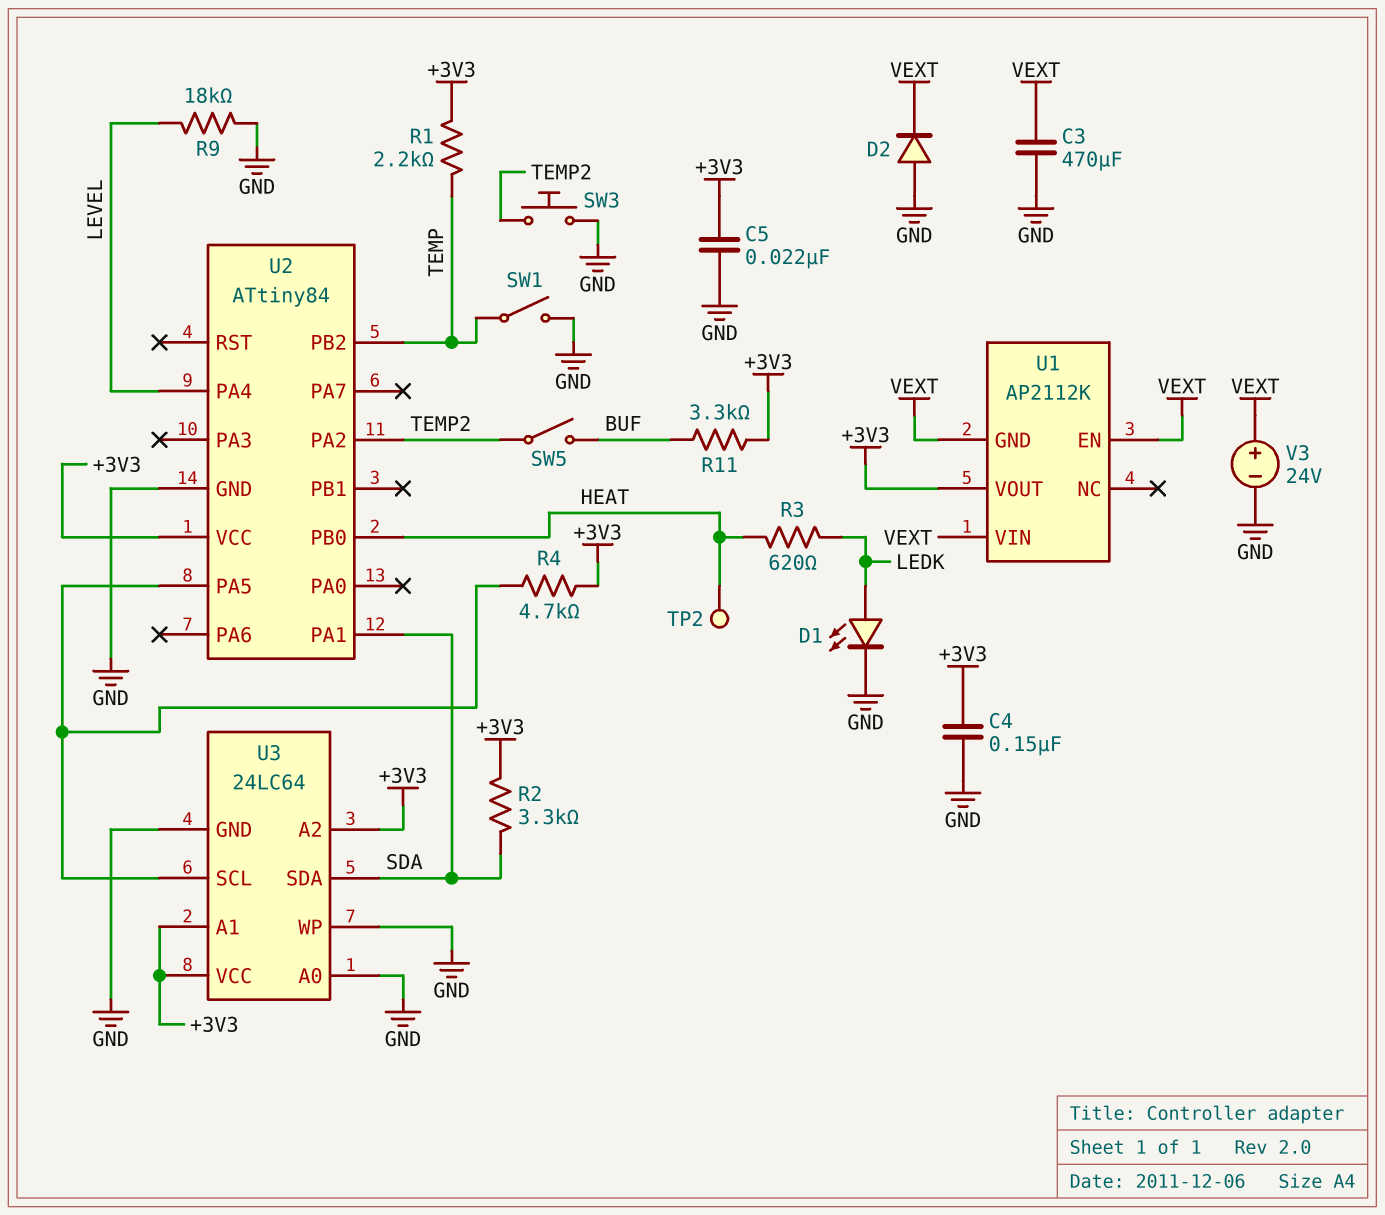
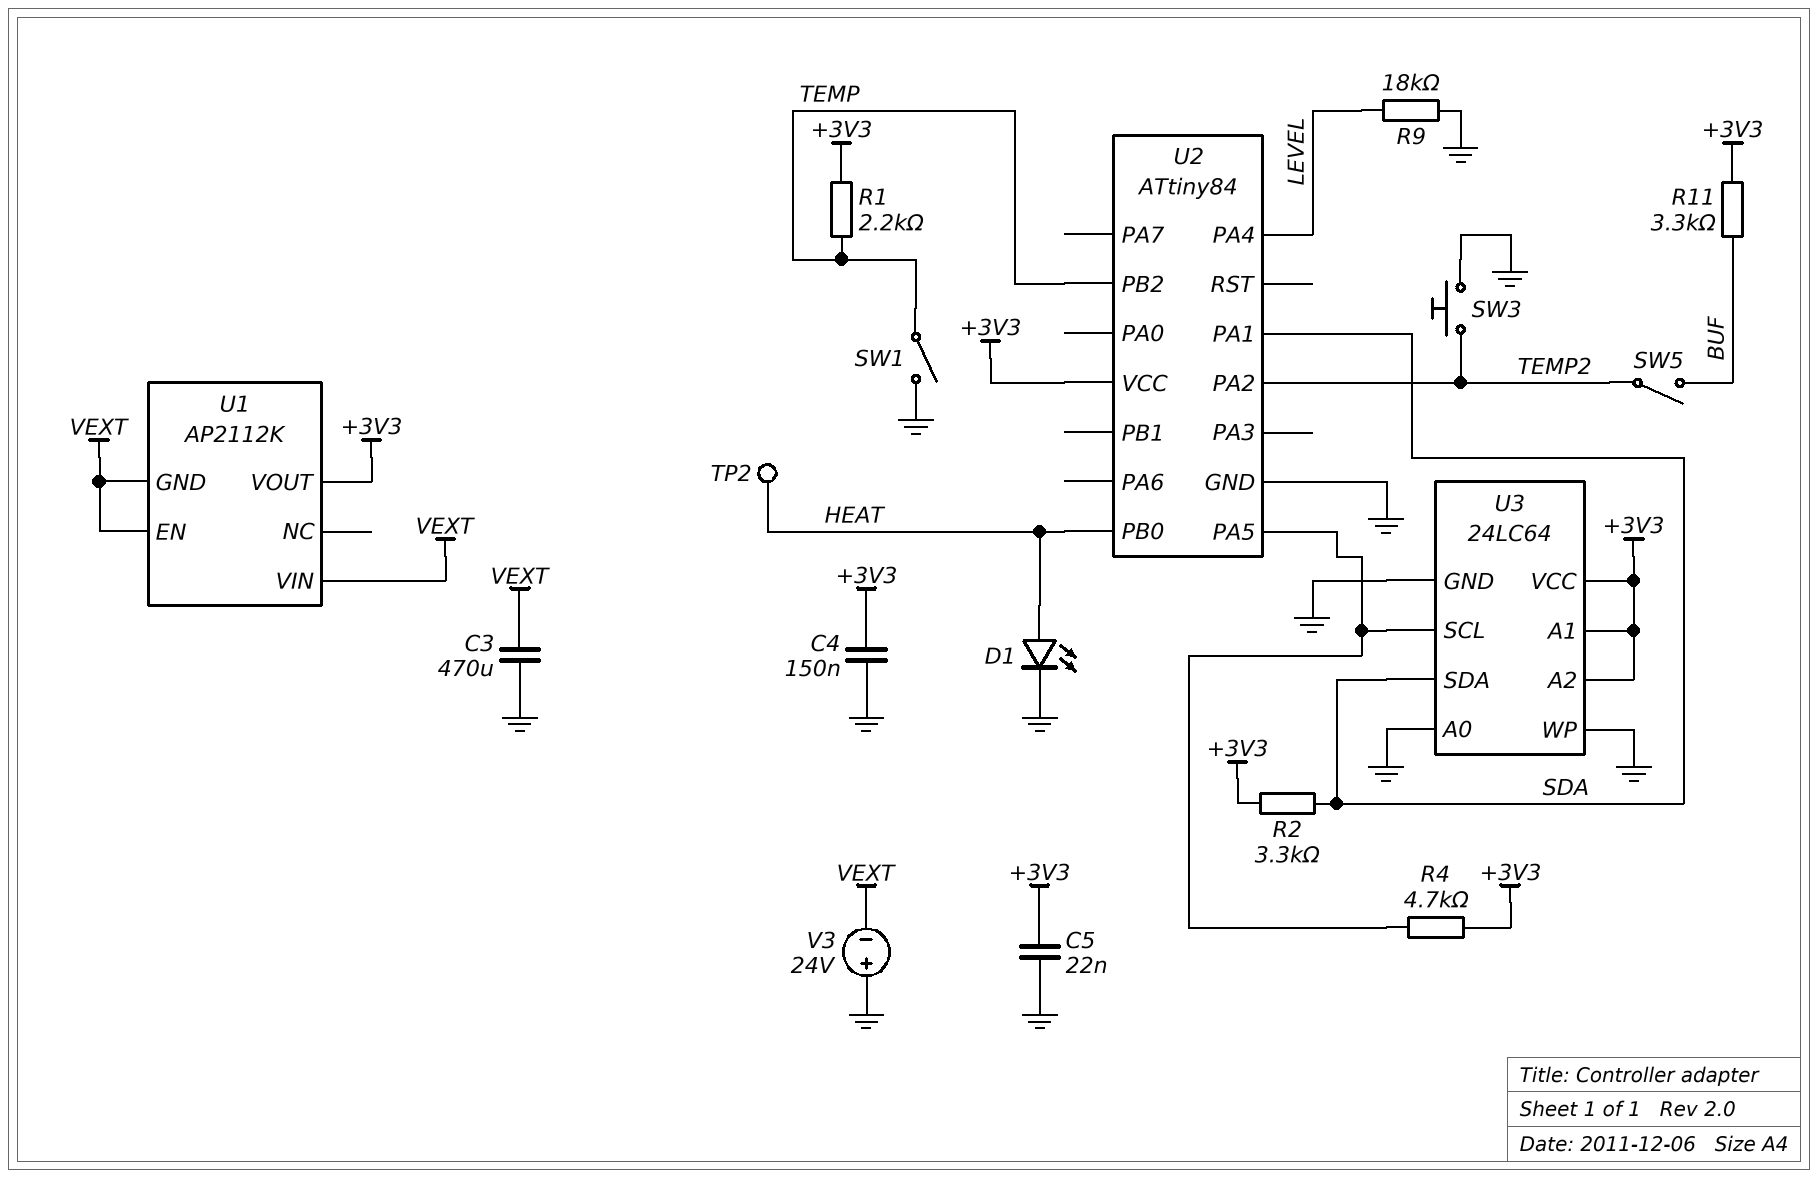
D1: LED (A LEDK, K GND) -> LED (A HEAT, K GND)
D2: diode (A GND, K VEXT) -> none
R3: 620 (HEAT, LEDK) -> none
V3: 24V (plus VEXT, minus GND) -> 24V (plus GND, minus VEXT)

